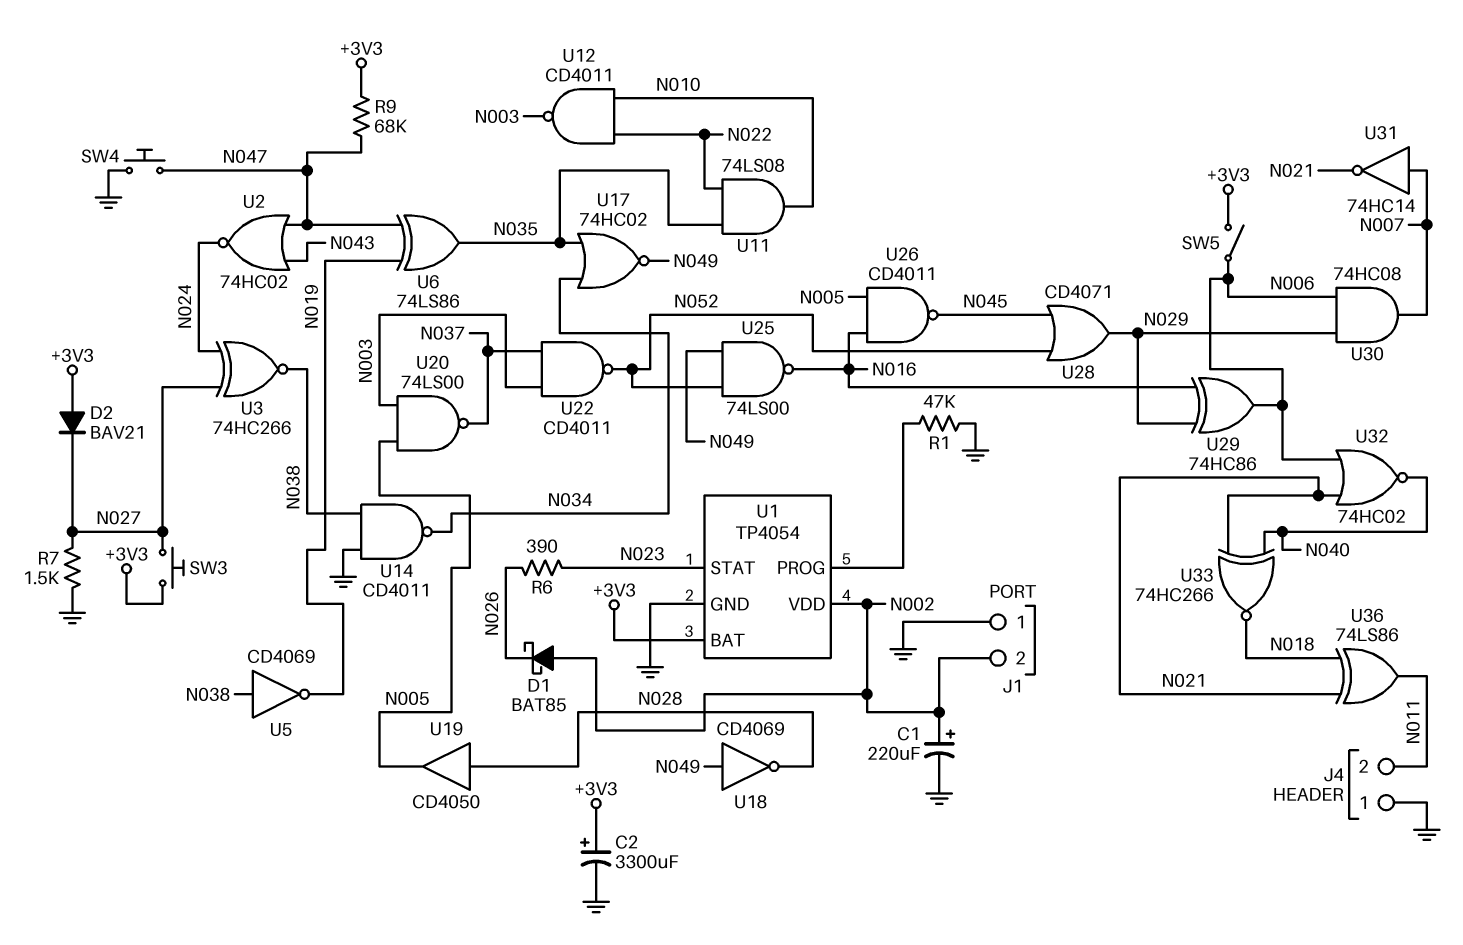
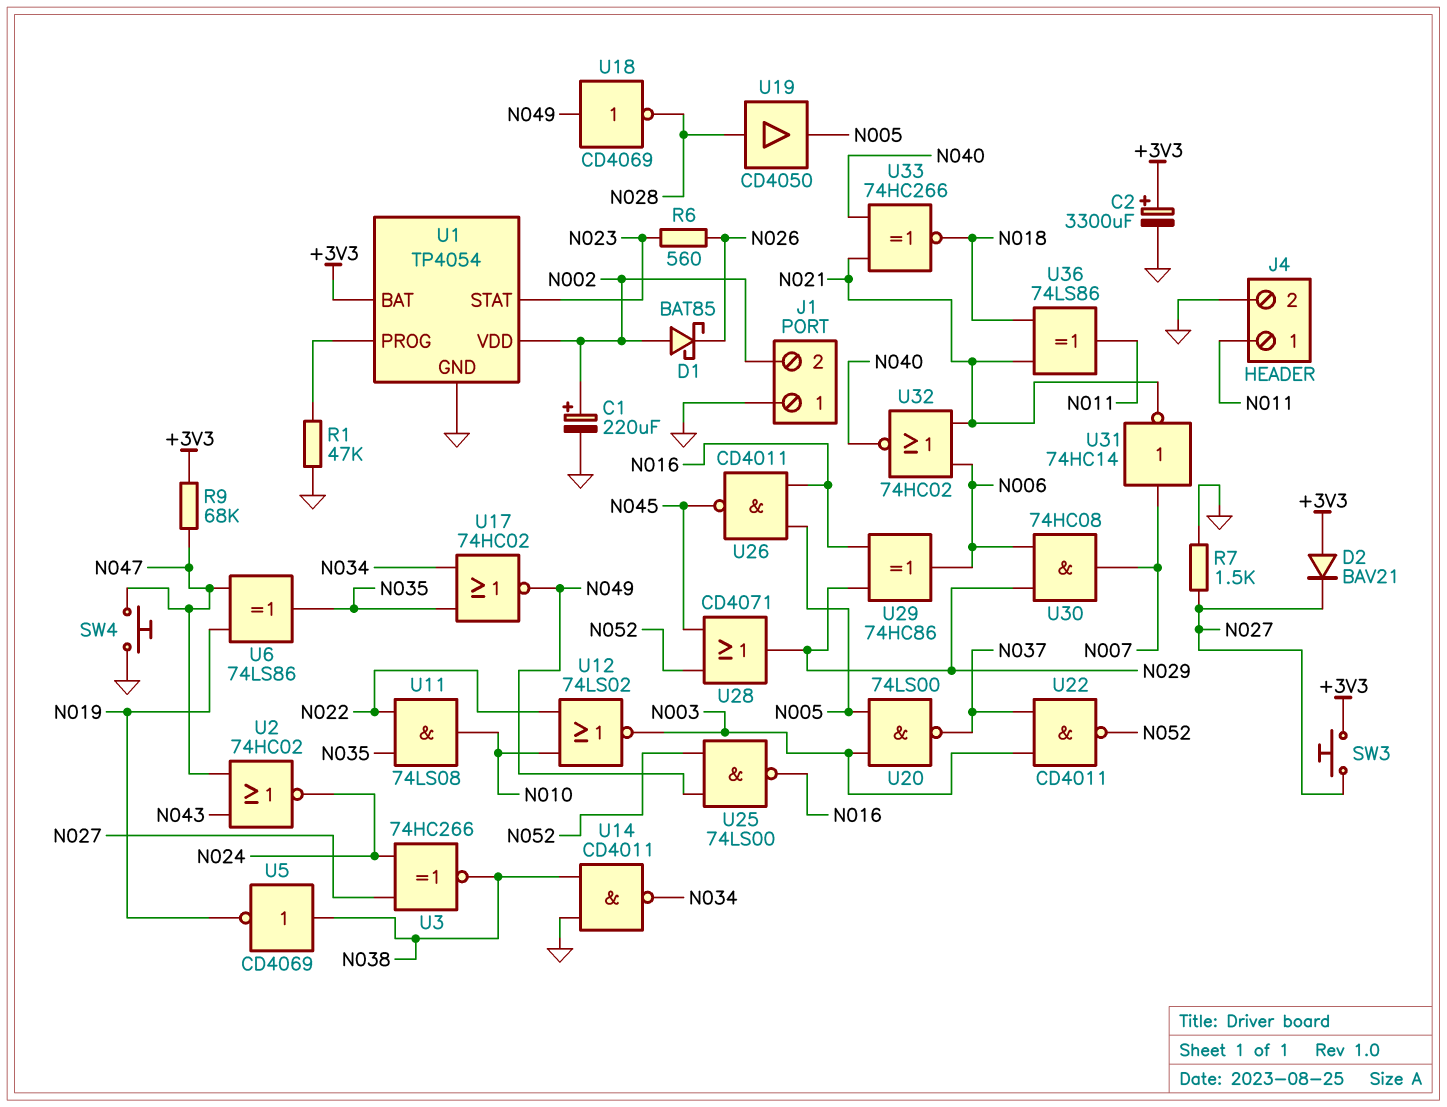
J4 pin 1: GND -> N011
J4 pin 2: N011 -> GND
R6: 390 (N023, N026) -> 560 (N023, N026)
SW5: switch (+3V3, N006) -> none
U12: NAND CD4011 (in N010, in N022, out N003) -> NOR 74LS02 (in N010, in N022, out N003)

